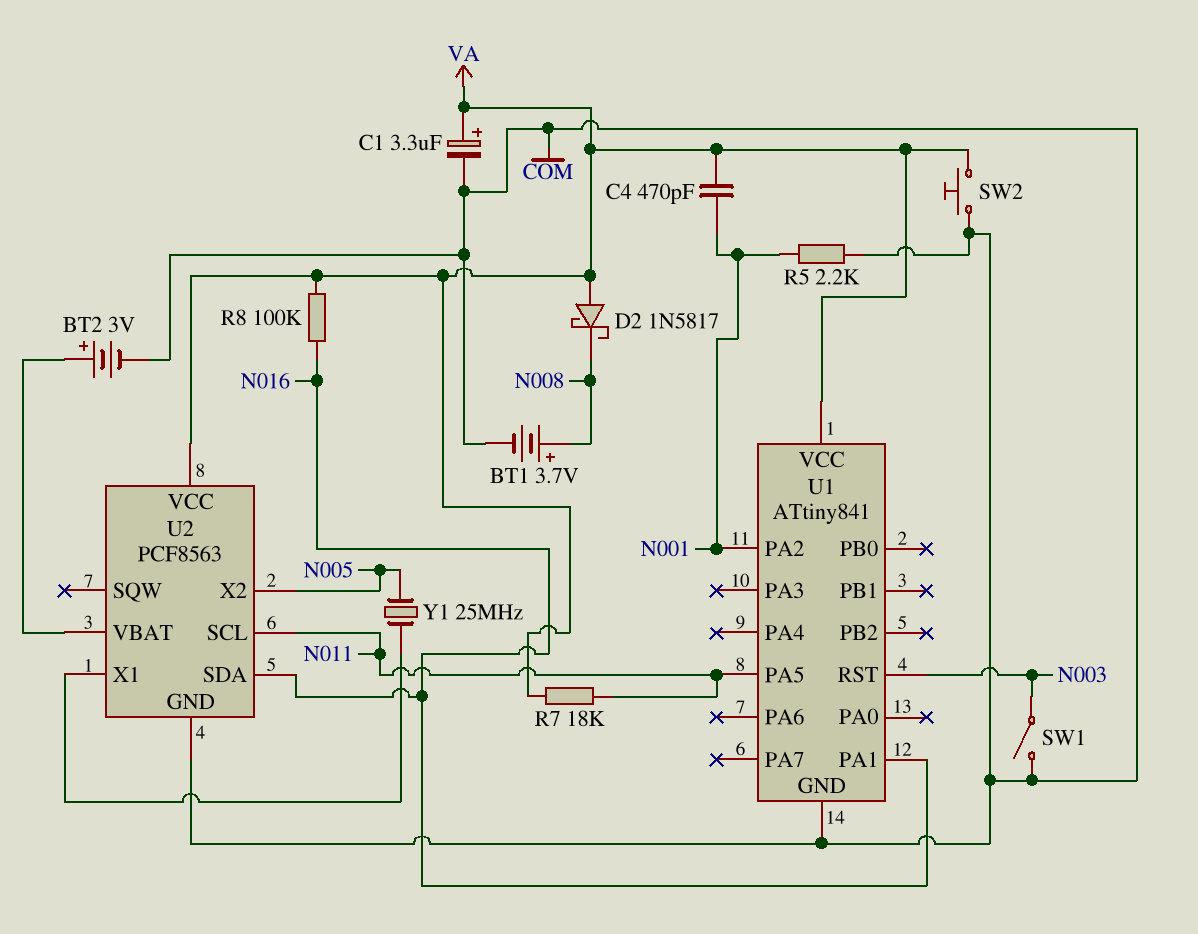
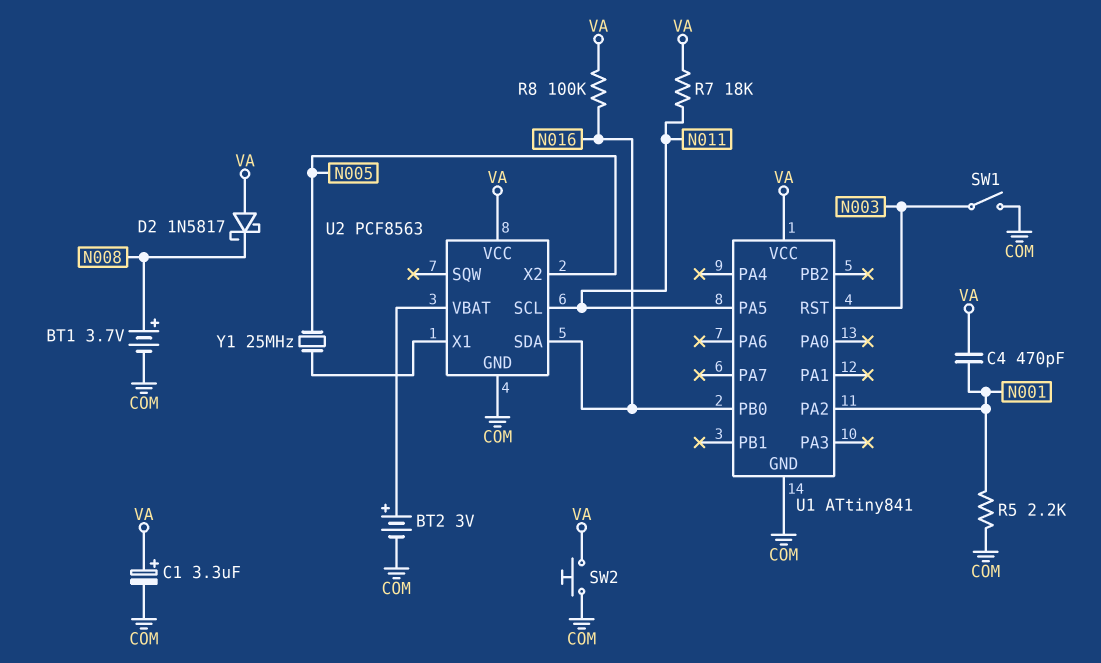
U1 pin PA1: N016 -> none
U1 pin PB0: none -> N016

